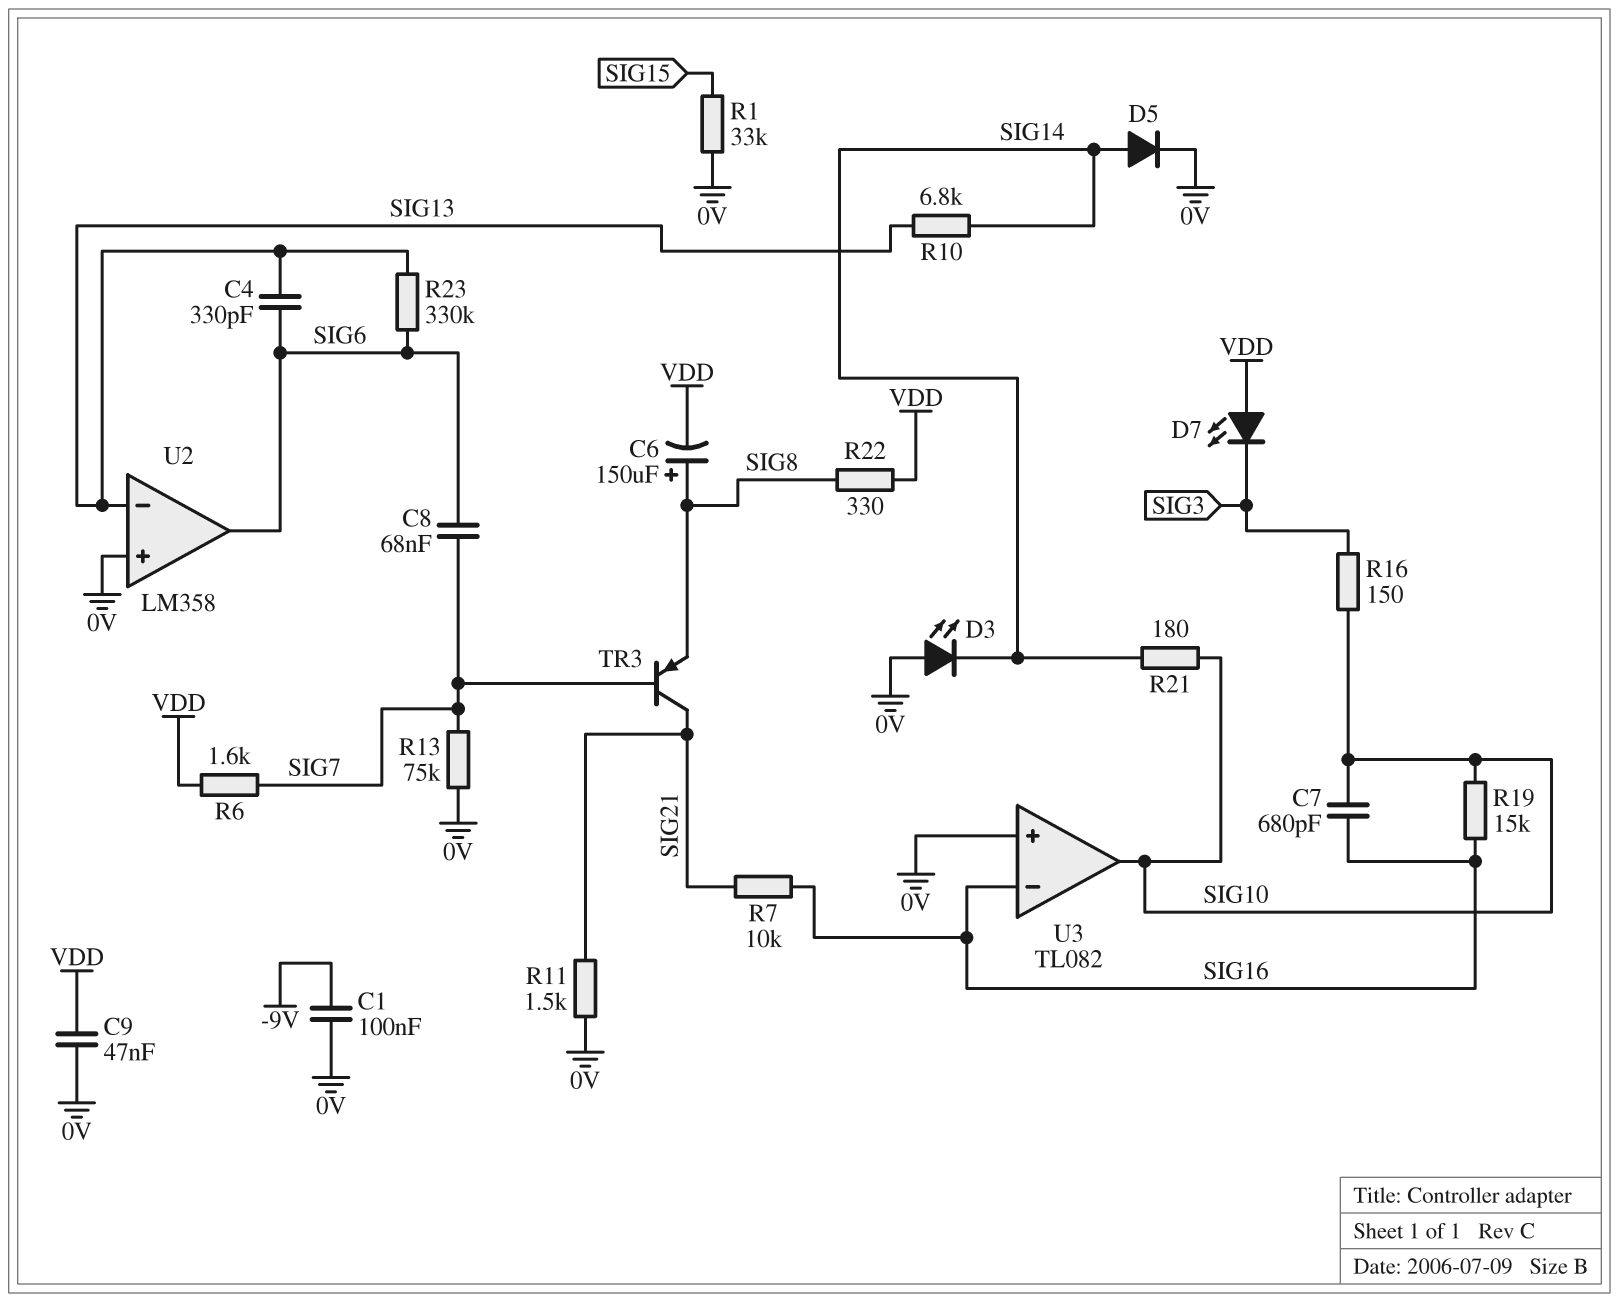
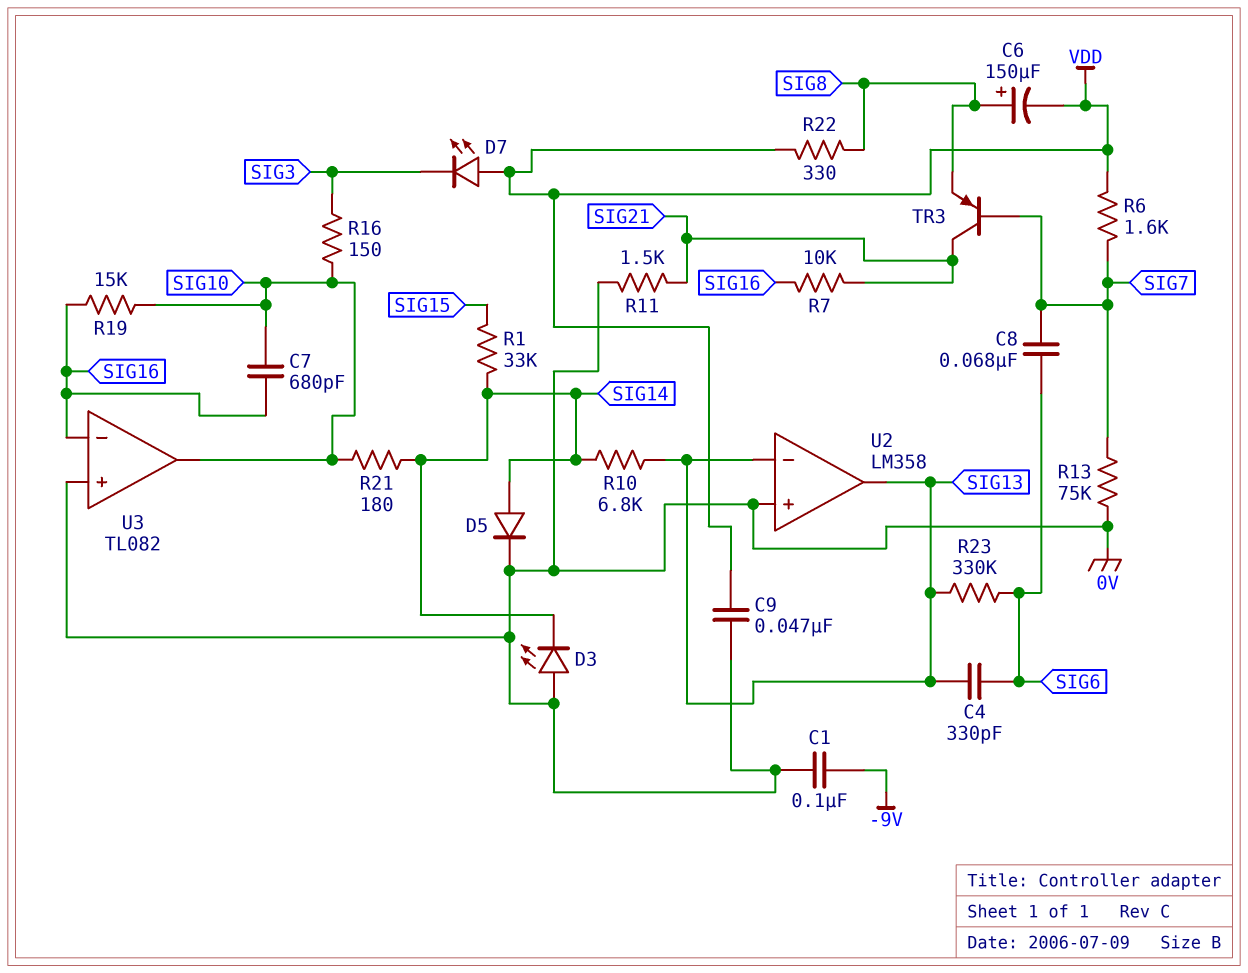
R1: 33k (0V, SIG15) -> 33k (SIG14, SIG15)
U2 pin out: SIG6 -> SIG13

